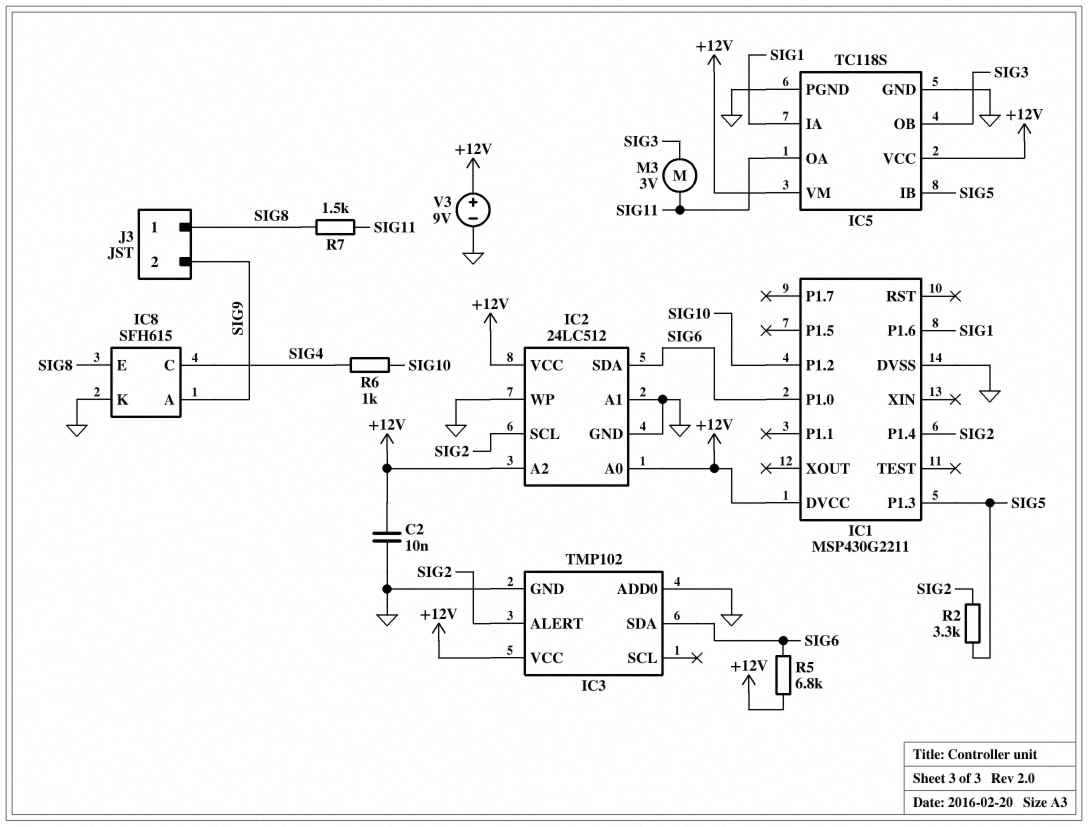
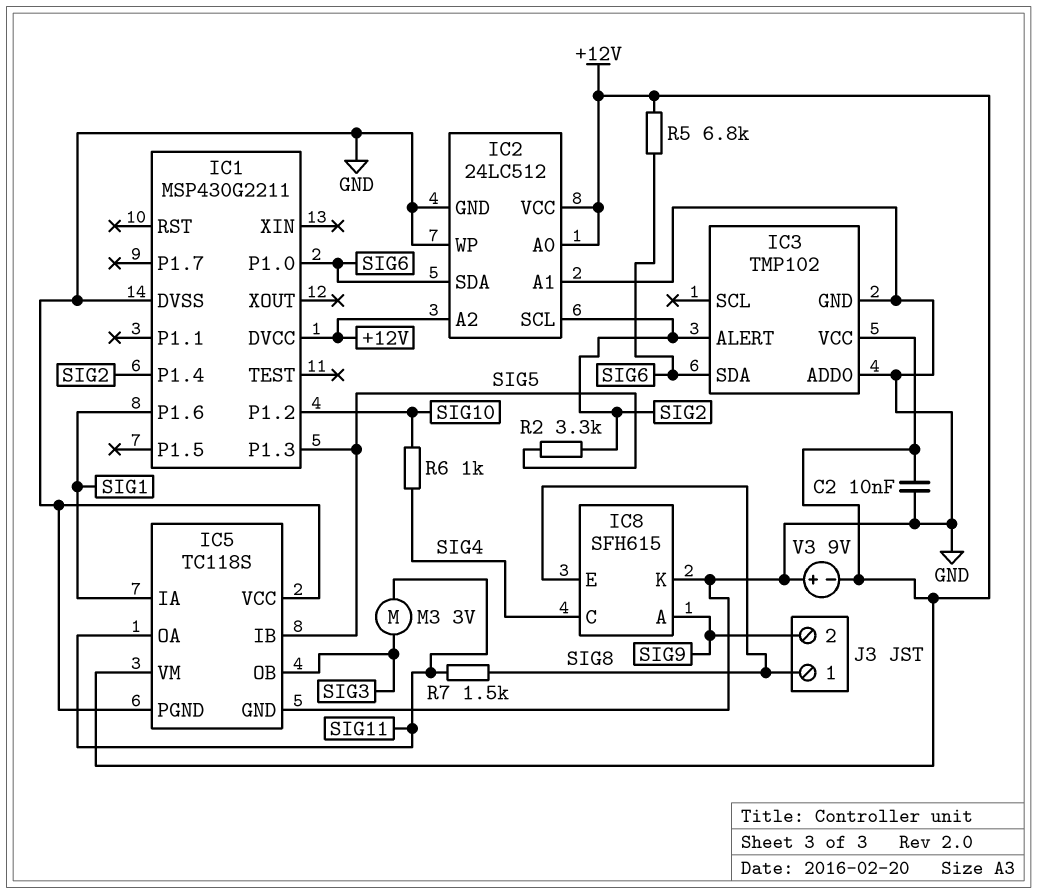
IC5 pin VCC: +12V -> GND
V3: 9V (plus +12V, minus GND) -> 9V (plus GND, minus +12V)

